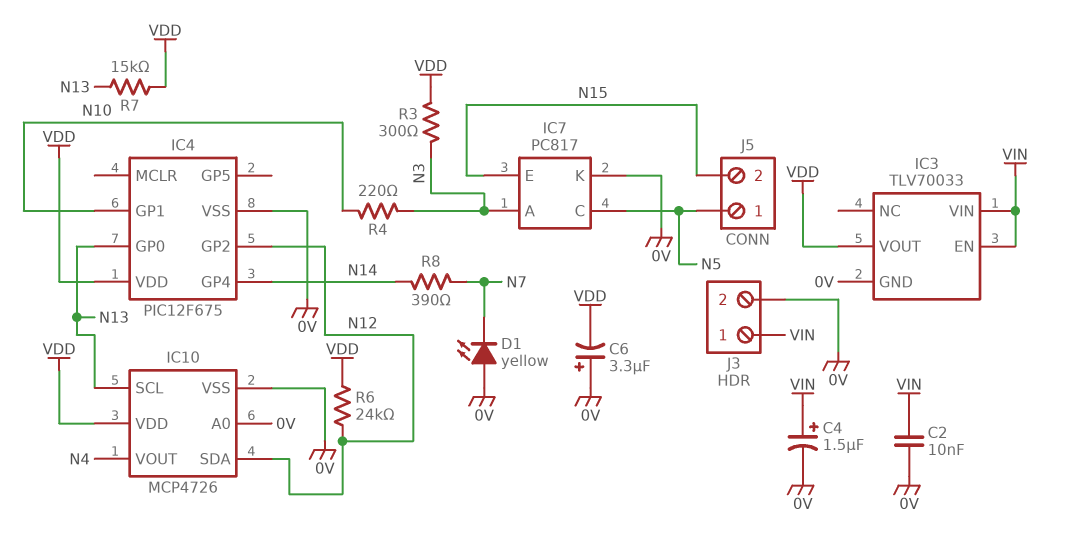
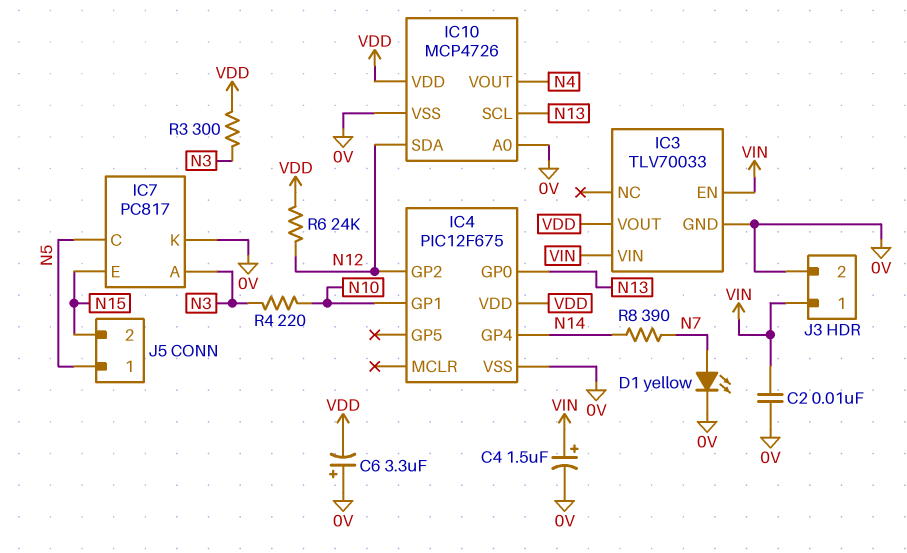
D1: LED yellow (A 0V, K N7) -> LED yellow (A N7, K 0V)
R7: 15k (N13, VDD) -> none

